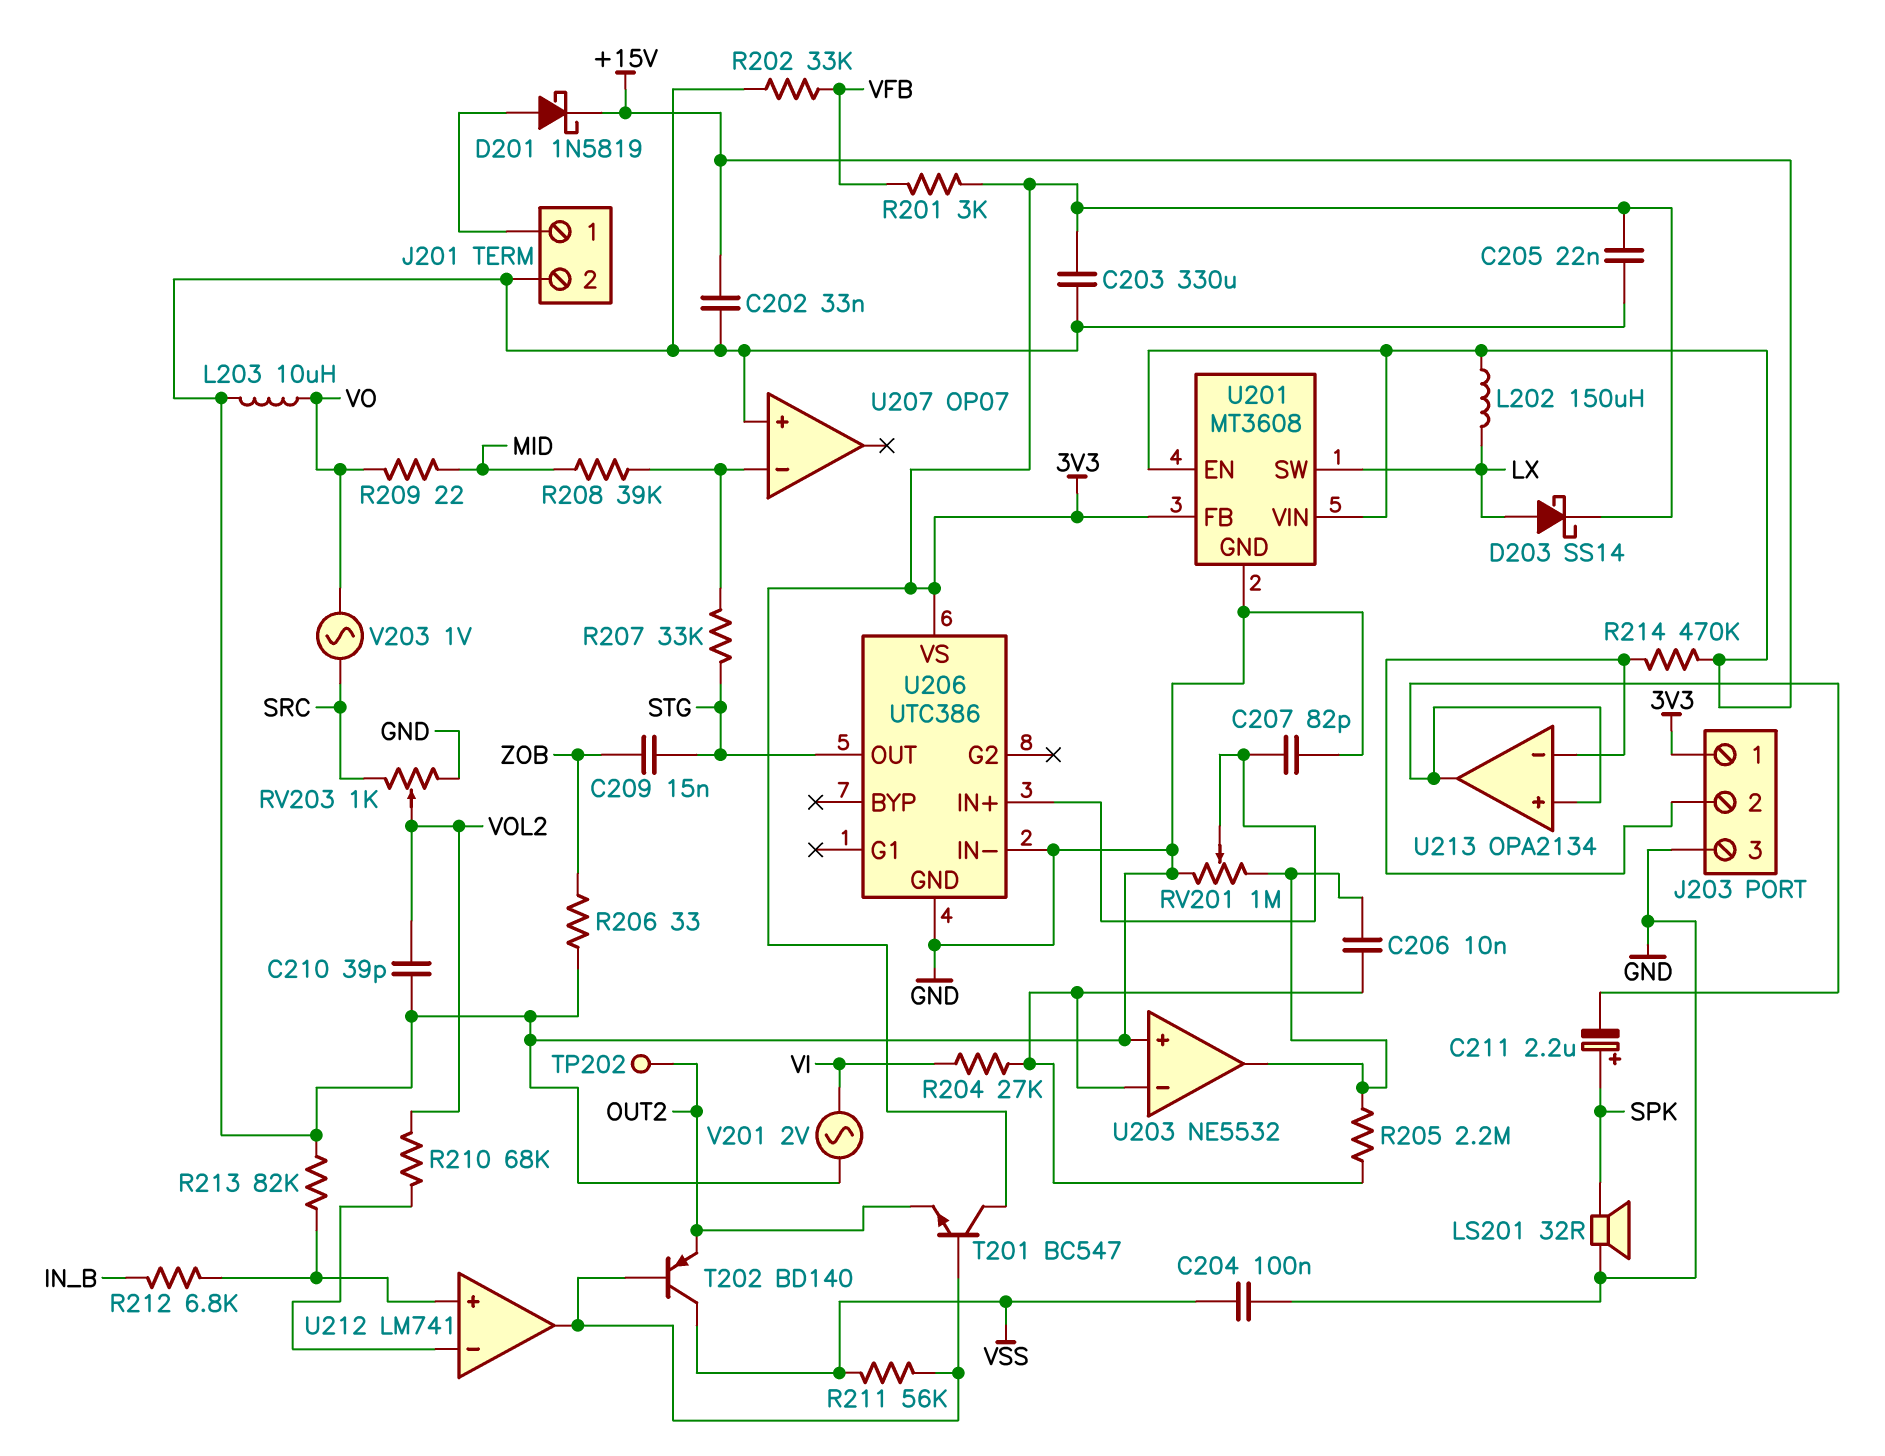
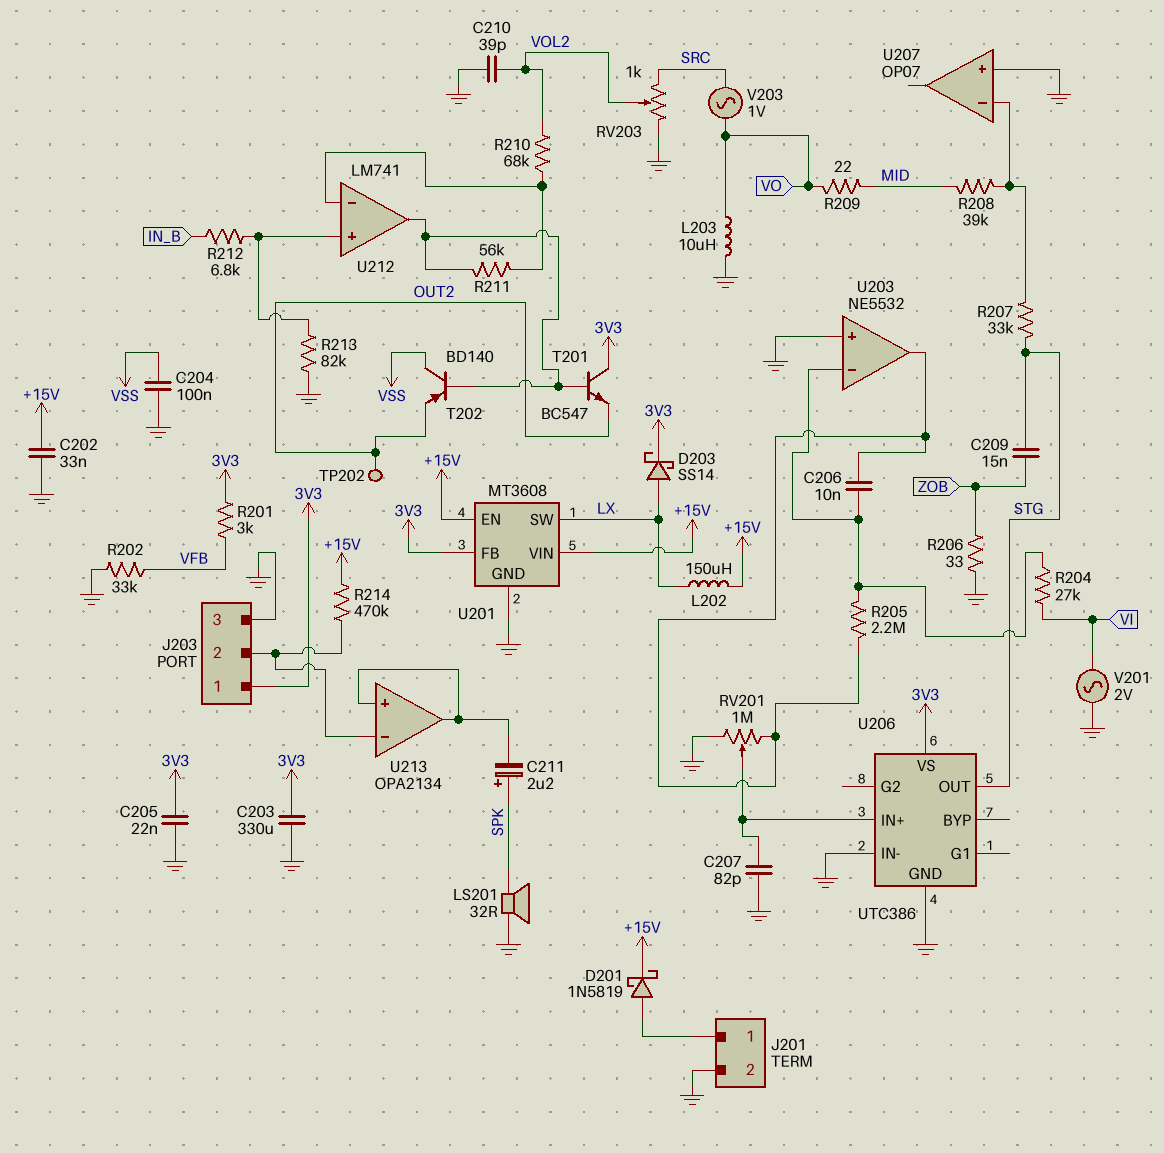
R211: 56k (U212/out, VSS) -> 56k (U212/in-, U212/out)

